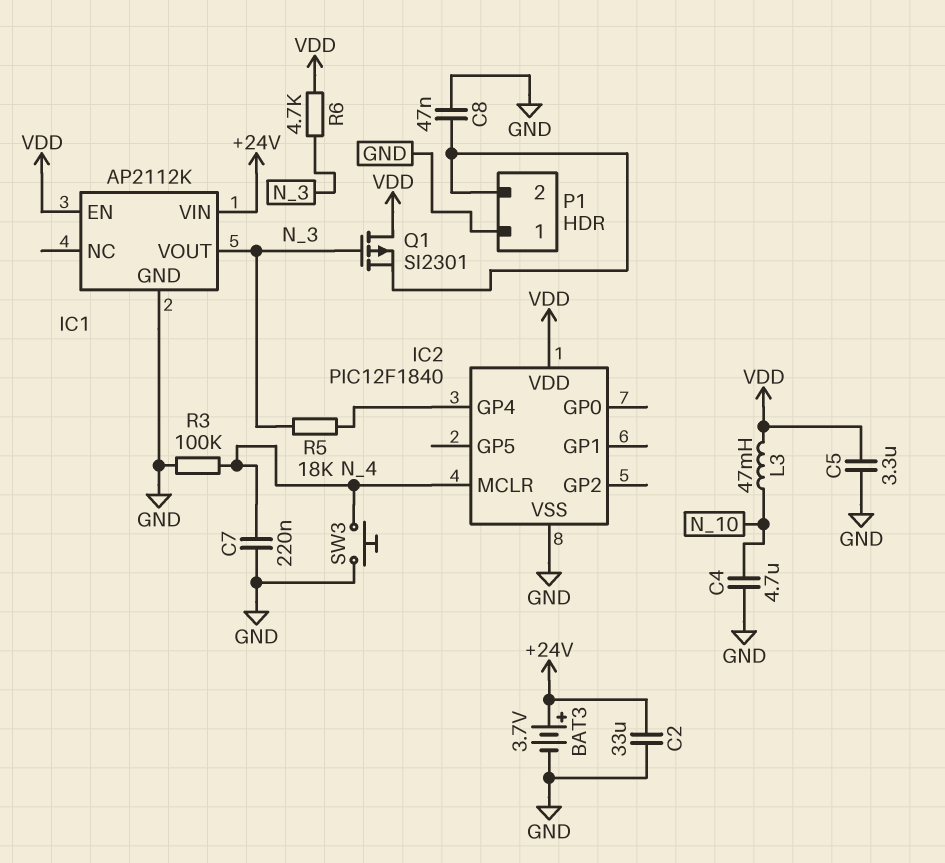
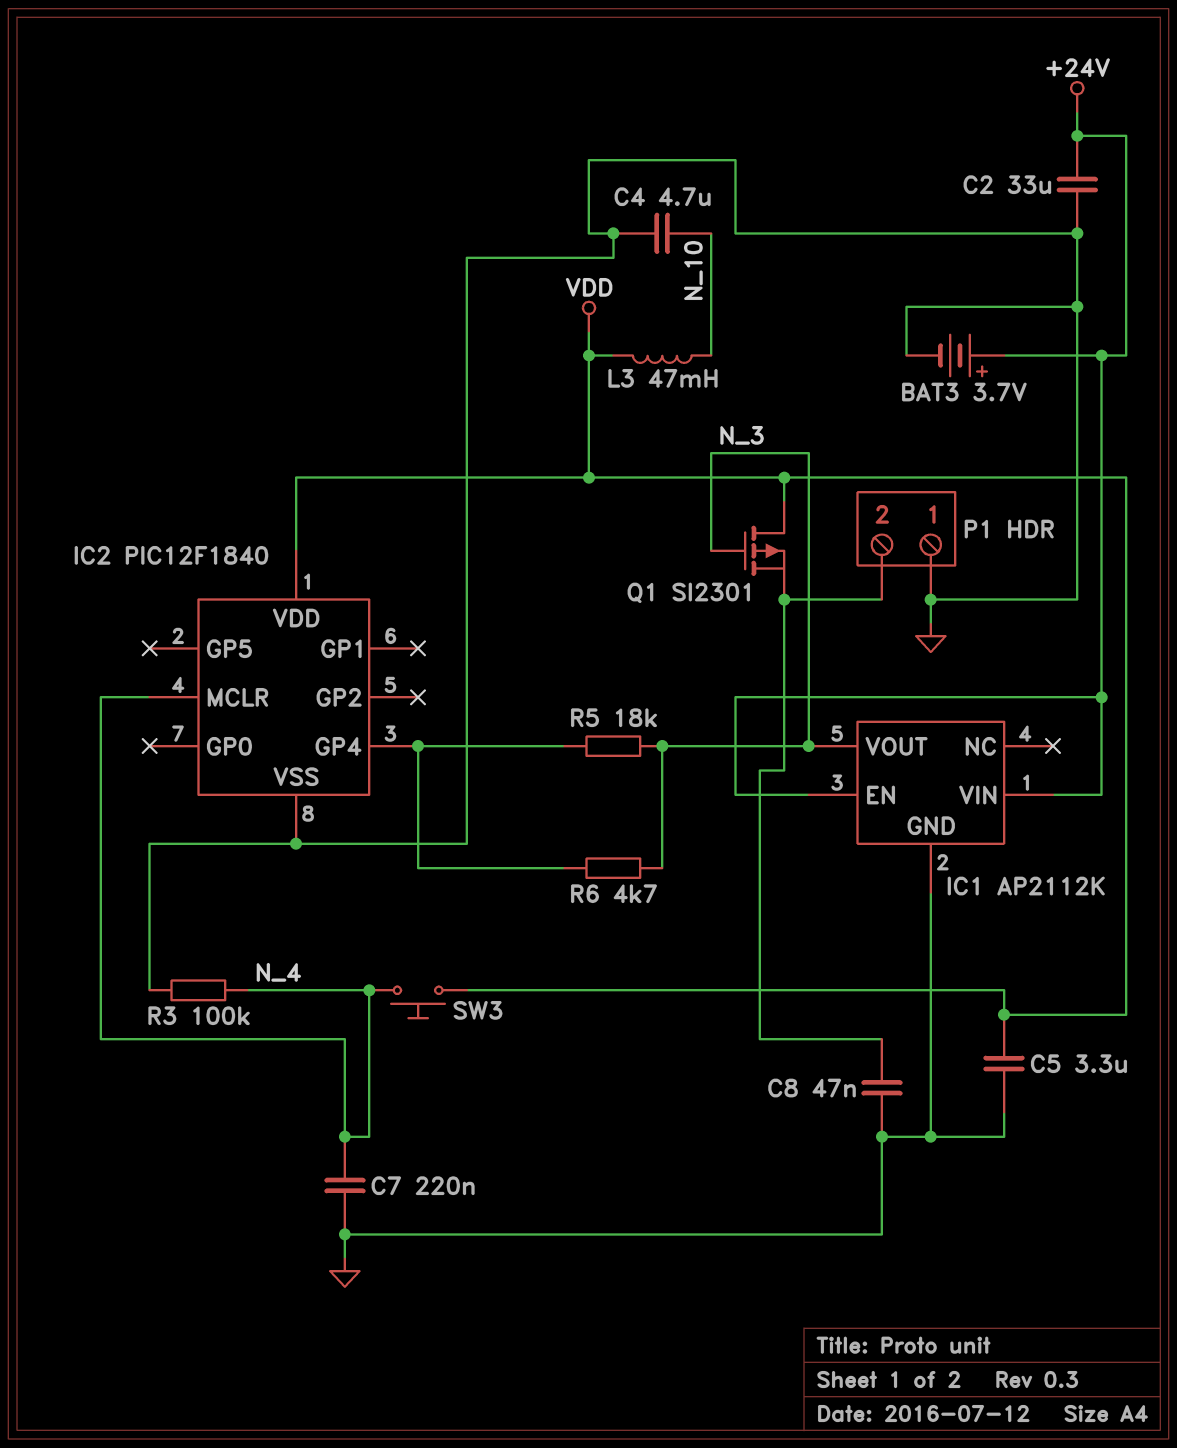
IC1 pin EN: VDD -> +24V
R6: 4.7k (N_3, VDD) -> 4.7k (IC2/GP4, N_3)
SW3: button (GND, N_4) -> button (N_4, VDD)

